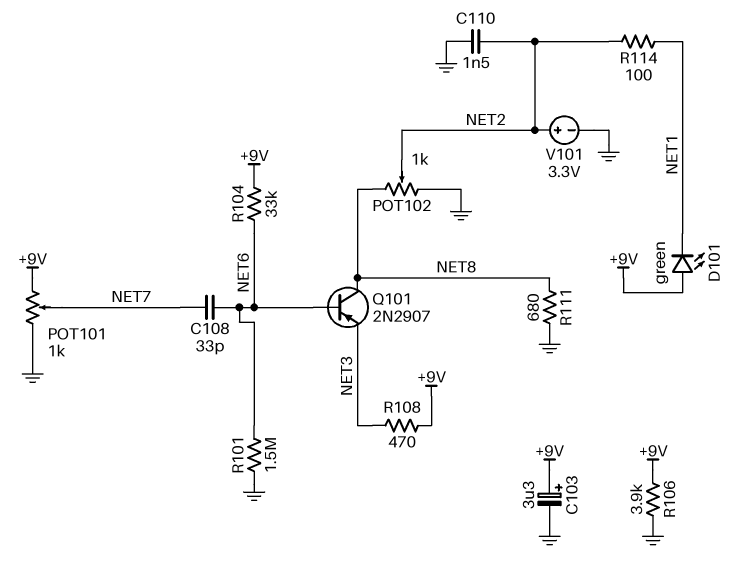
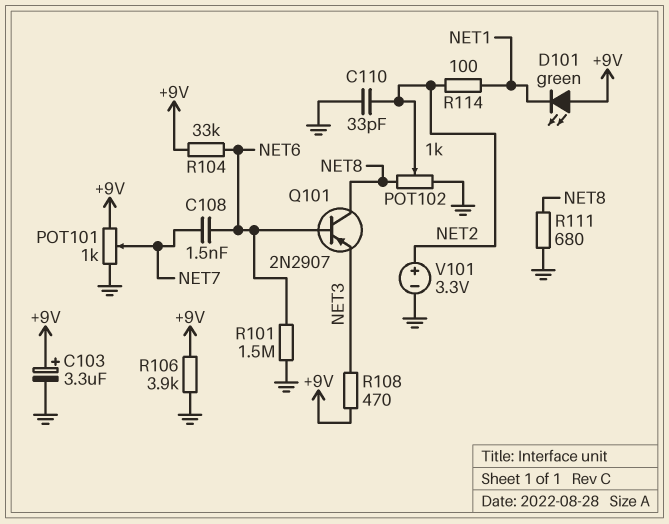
C108: 33pF (NET6, NET7) -> 1.5nF (NET6, NET7)
C110: 1.5nF (GND, NET2) -> 33pF (GND, NET2)

